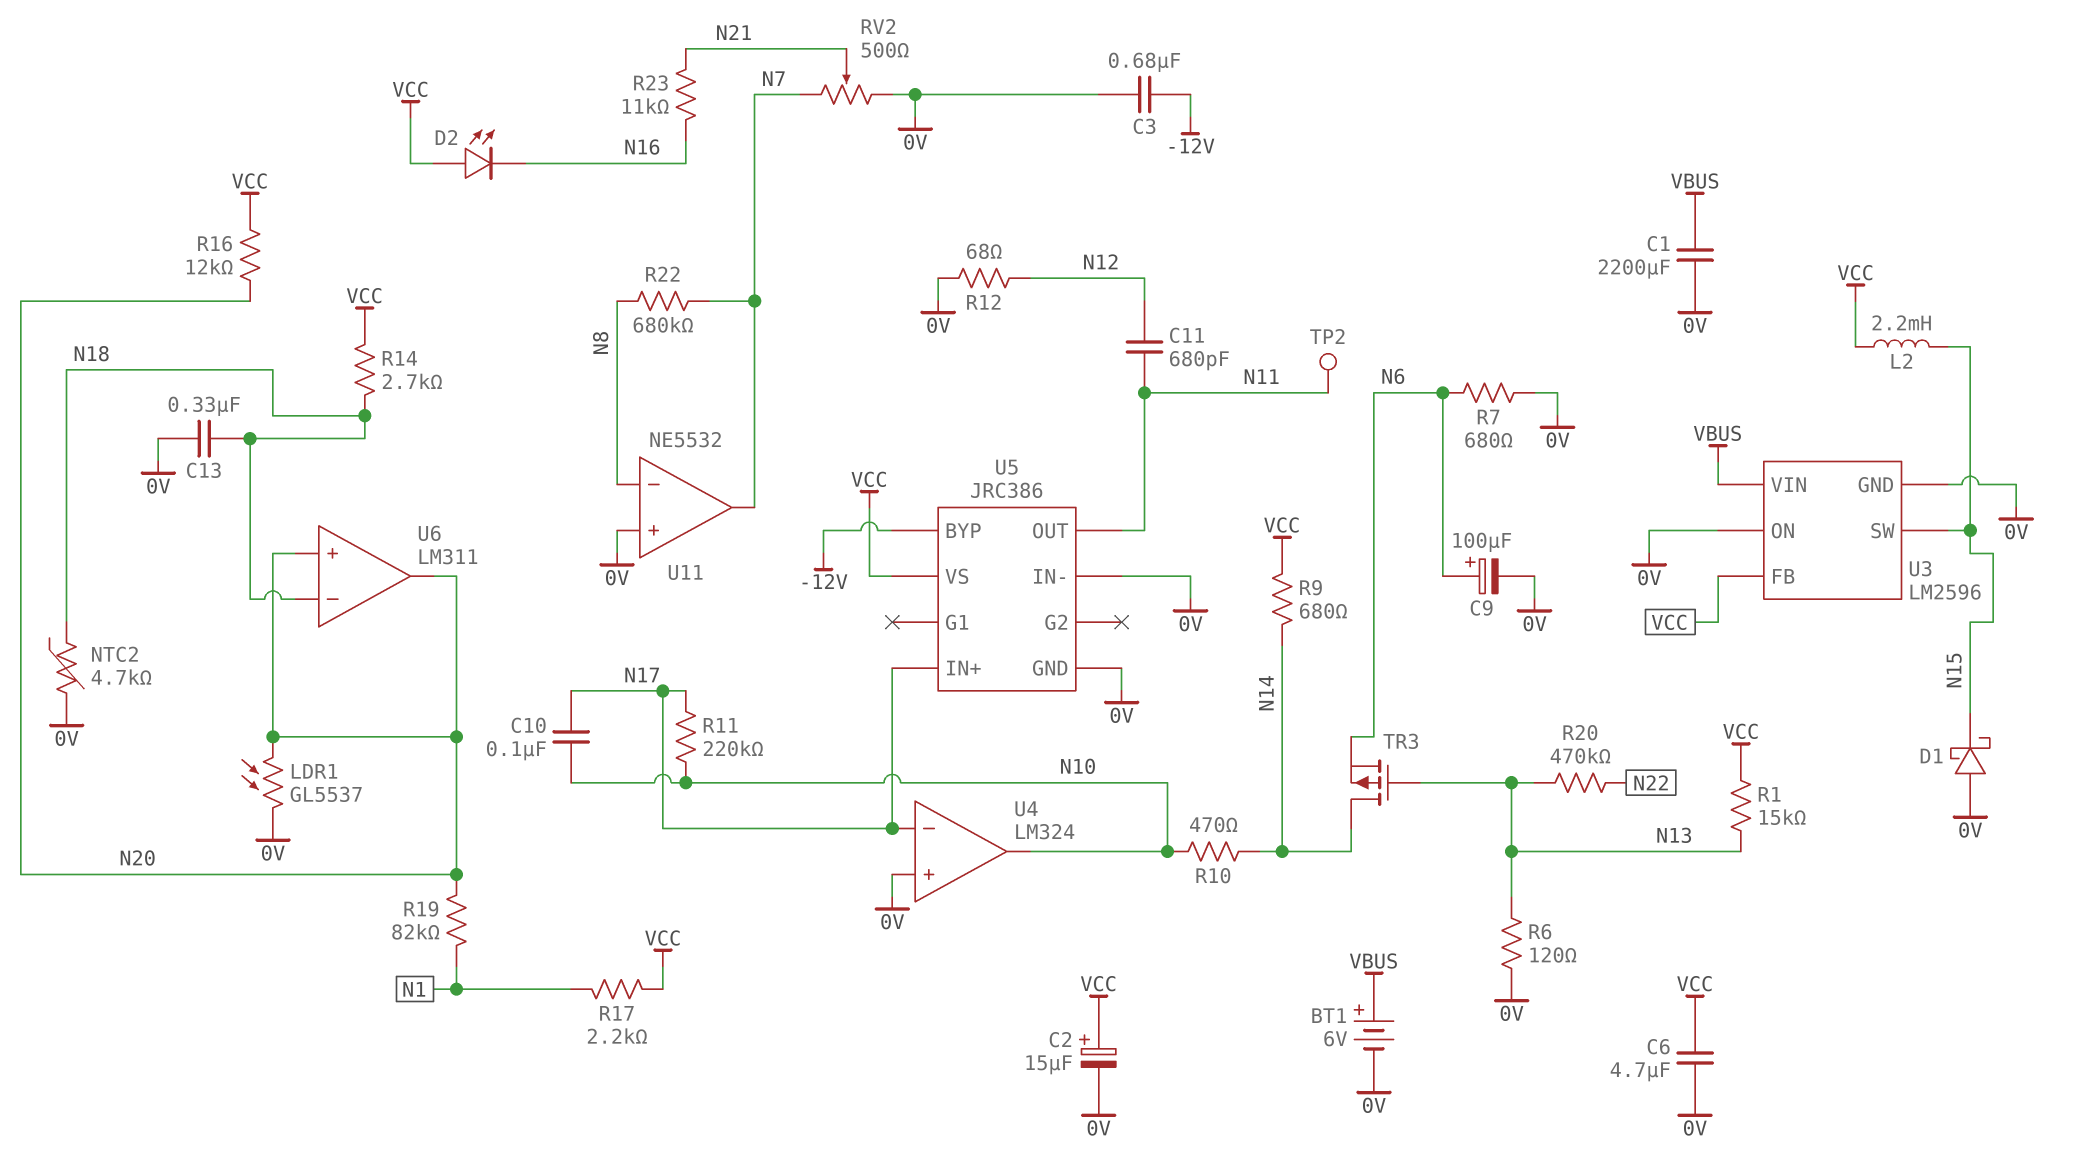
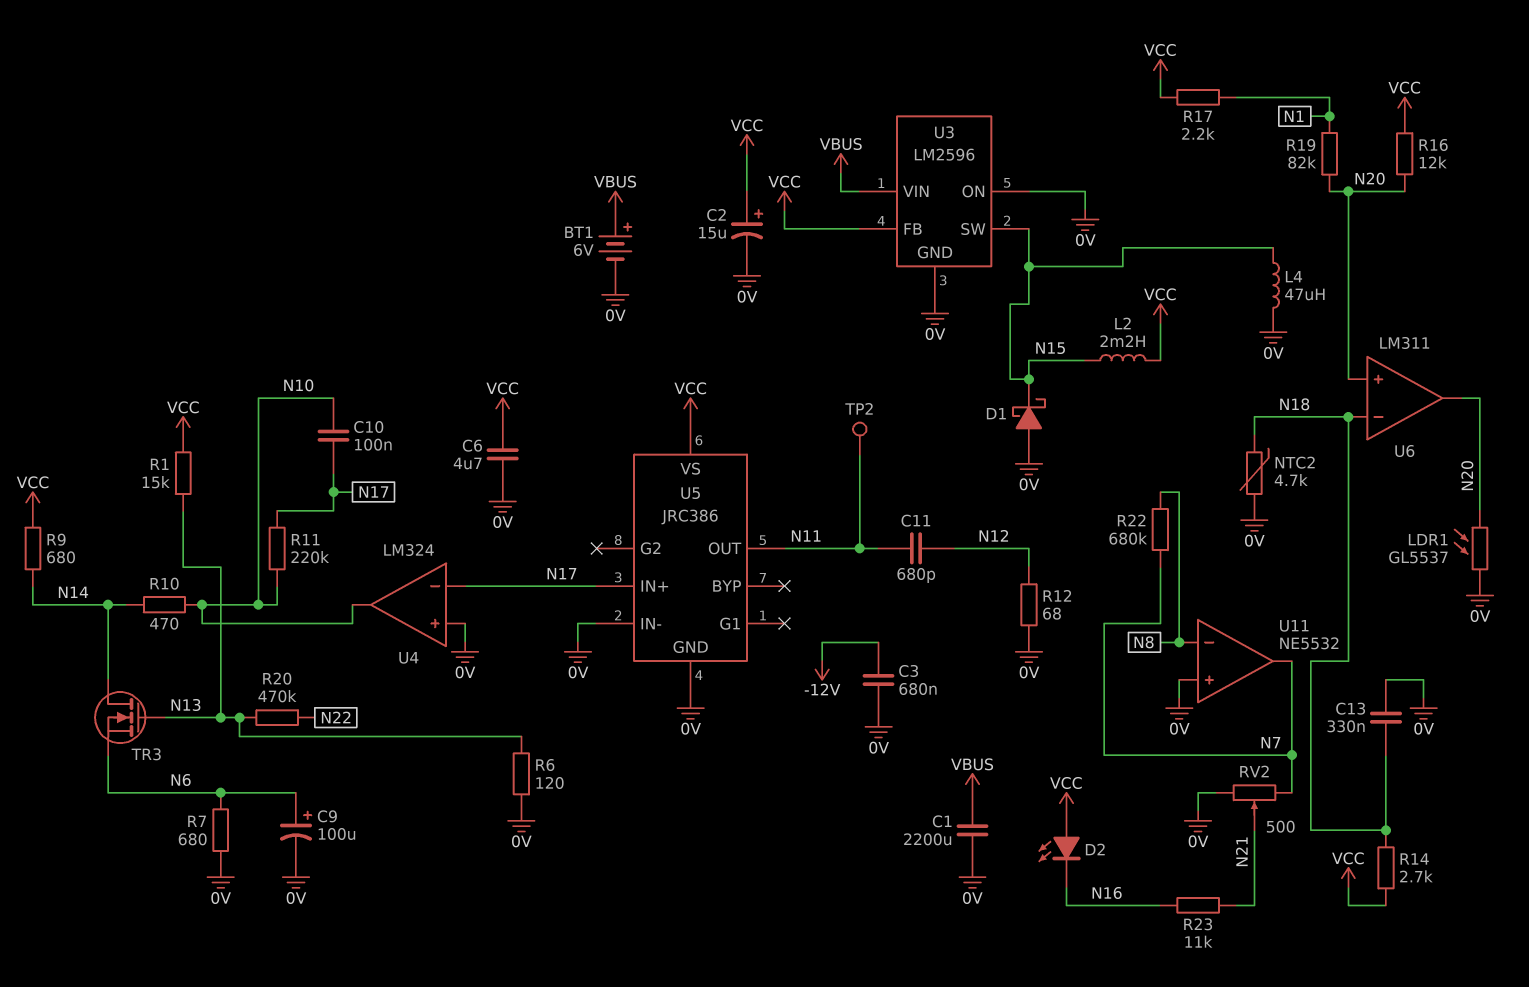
L4: none -> 47uH (0V, N15)
TR3: PMOS (G N13, D N14, S N6) -> NMOS (G N13, D N14, S N6)
U5 pin BYP: -12V -> none

